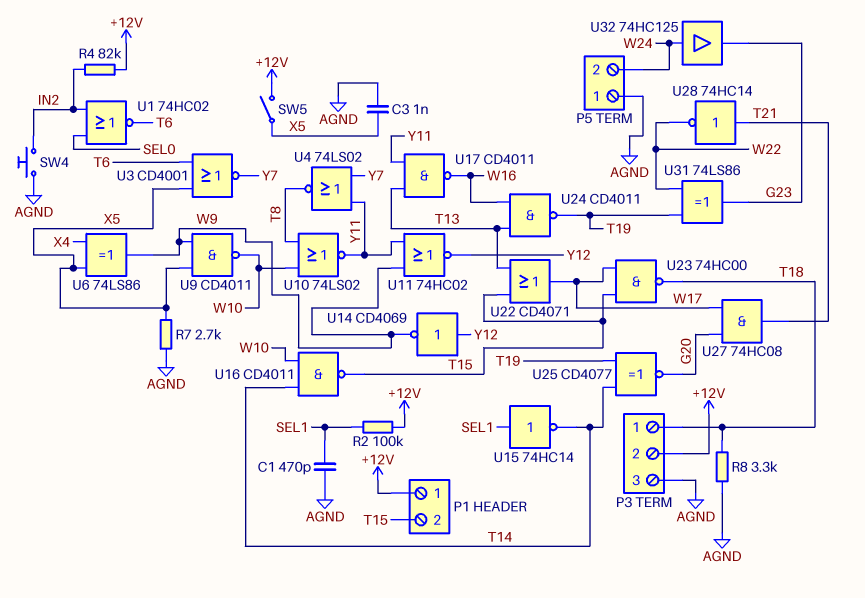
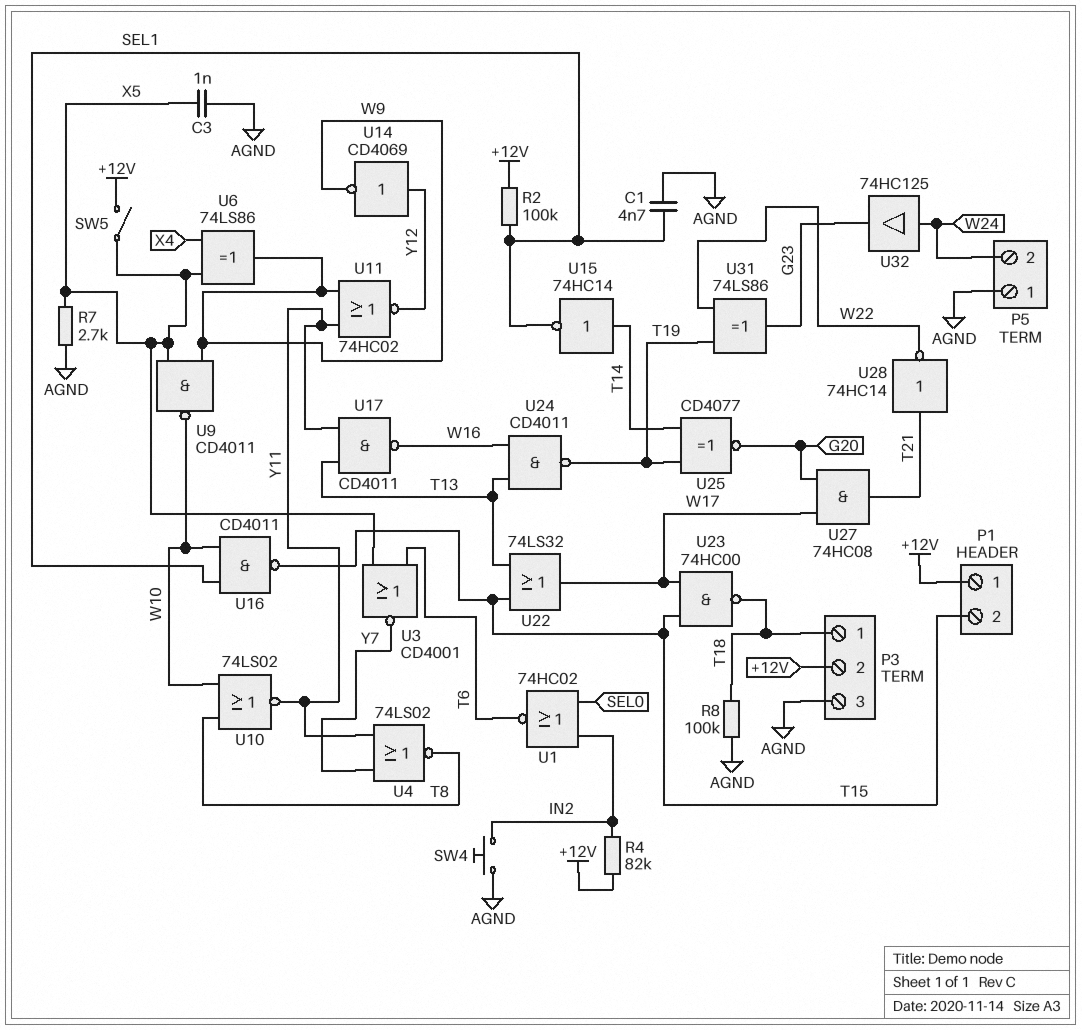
C1: 470pF (AGND, SEL1) -> 4.7nF (AGND, SEL1)
R8: 3.3k (AGND, T18) -> 100k (AGND, T18)
U15: NOT 74HC14 (in SEL1, out T14) -> NOT 74HC14 (in T14, out SEL1)
U16: NAND CD4011 (in T14, in W10, out T15) -> NAND CD4011 (in SEL1, in W10, out T15)
U22: OR CD4071 (in T13, in T15, out W17) -> OR 74LS32 (in T13, in T15, out W17)

